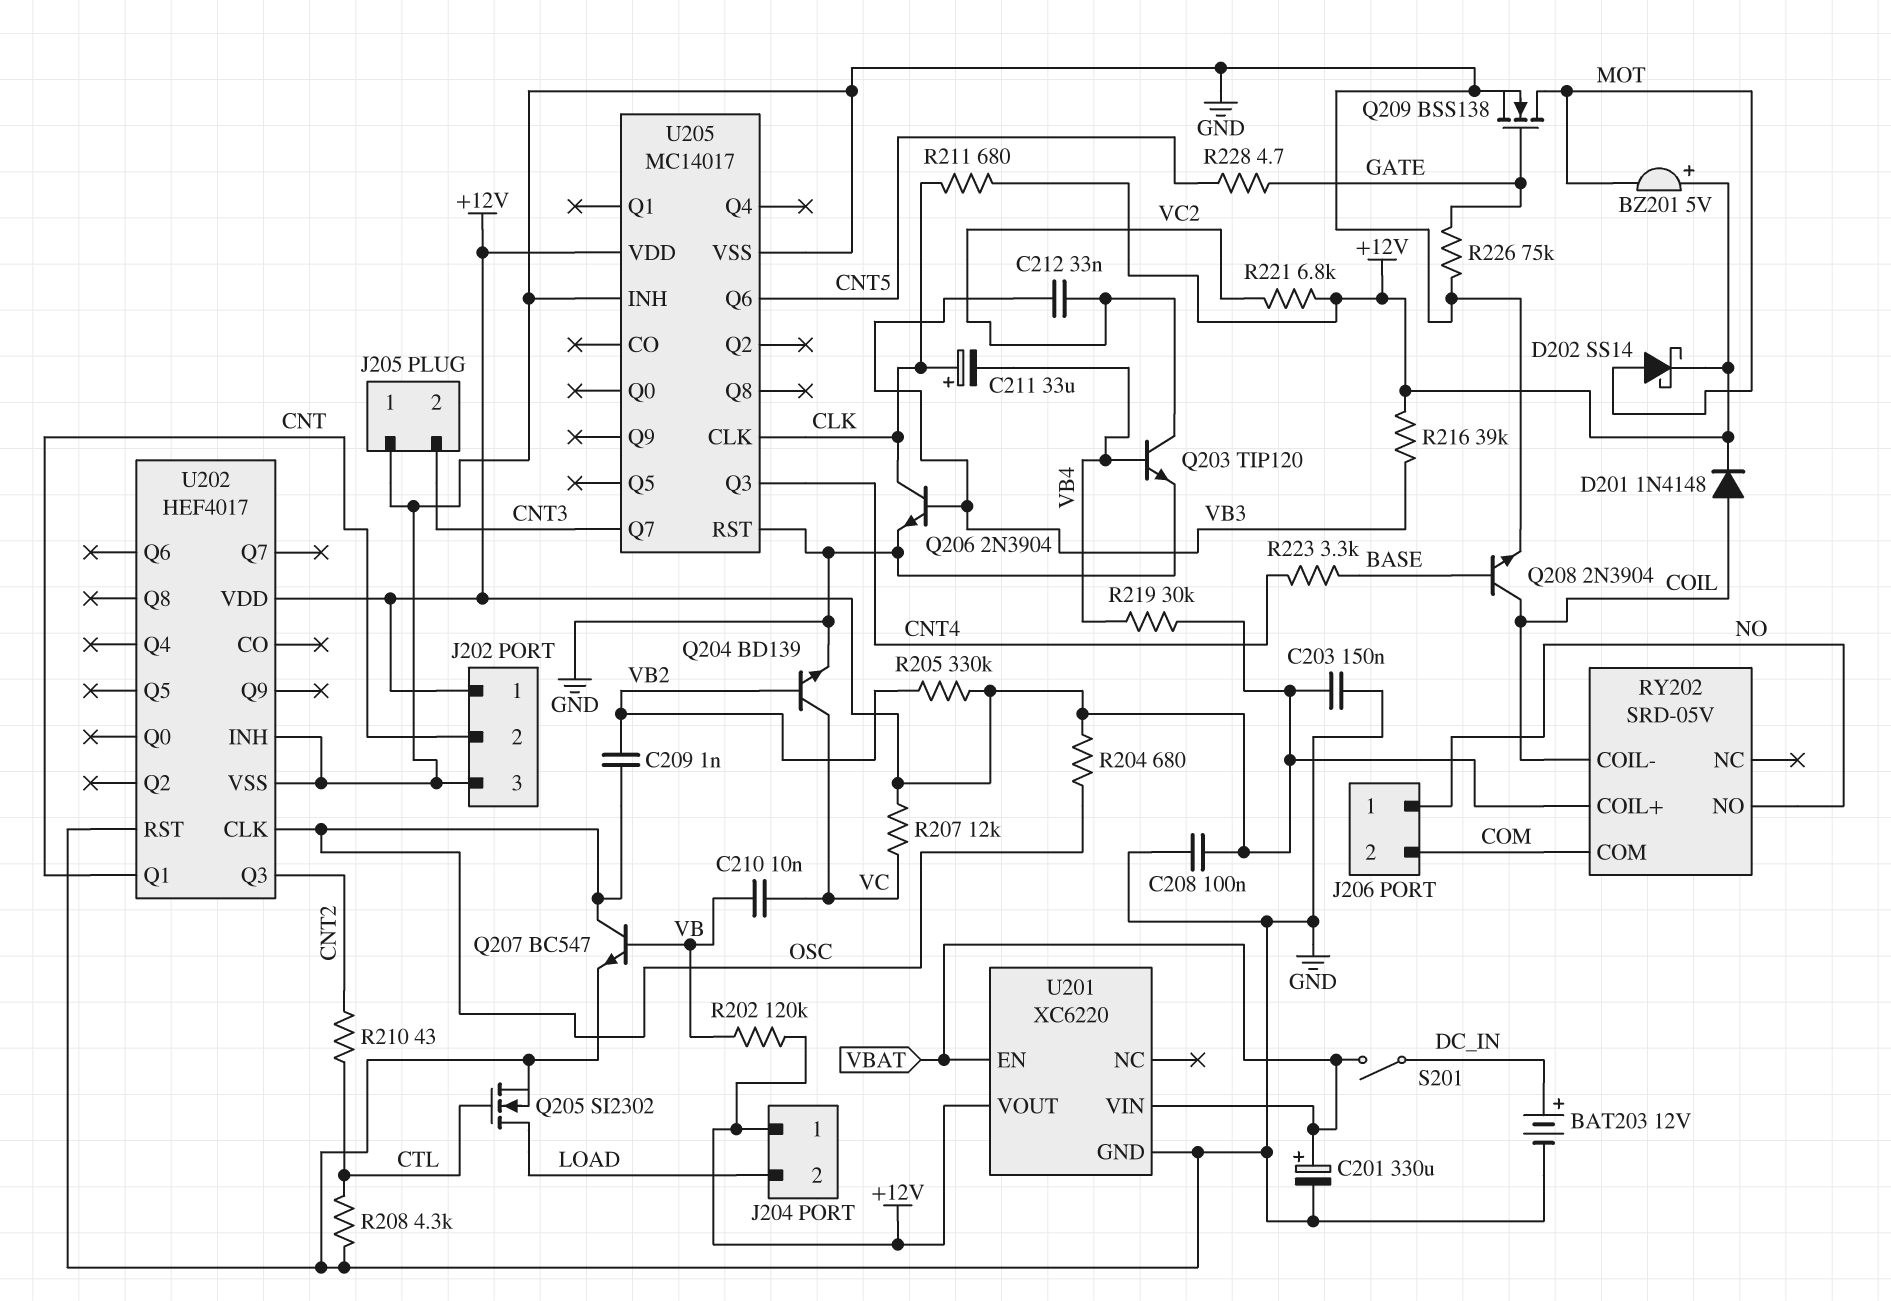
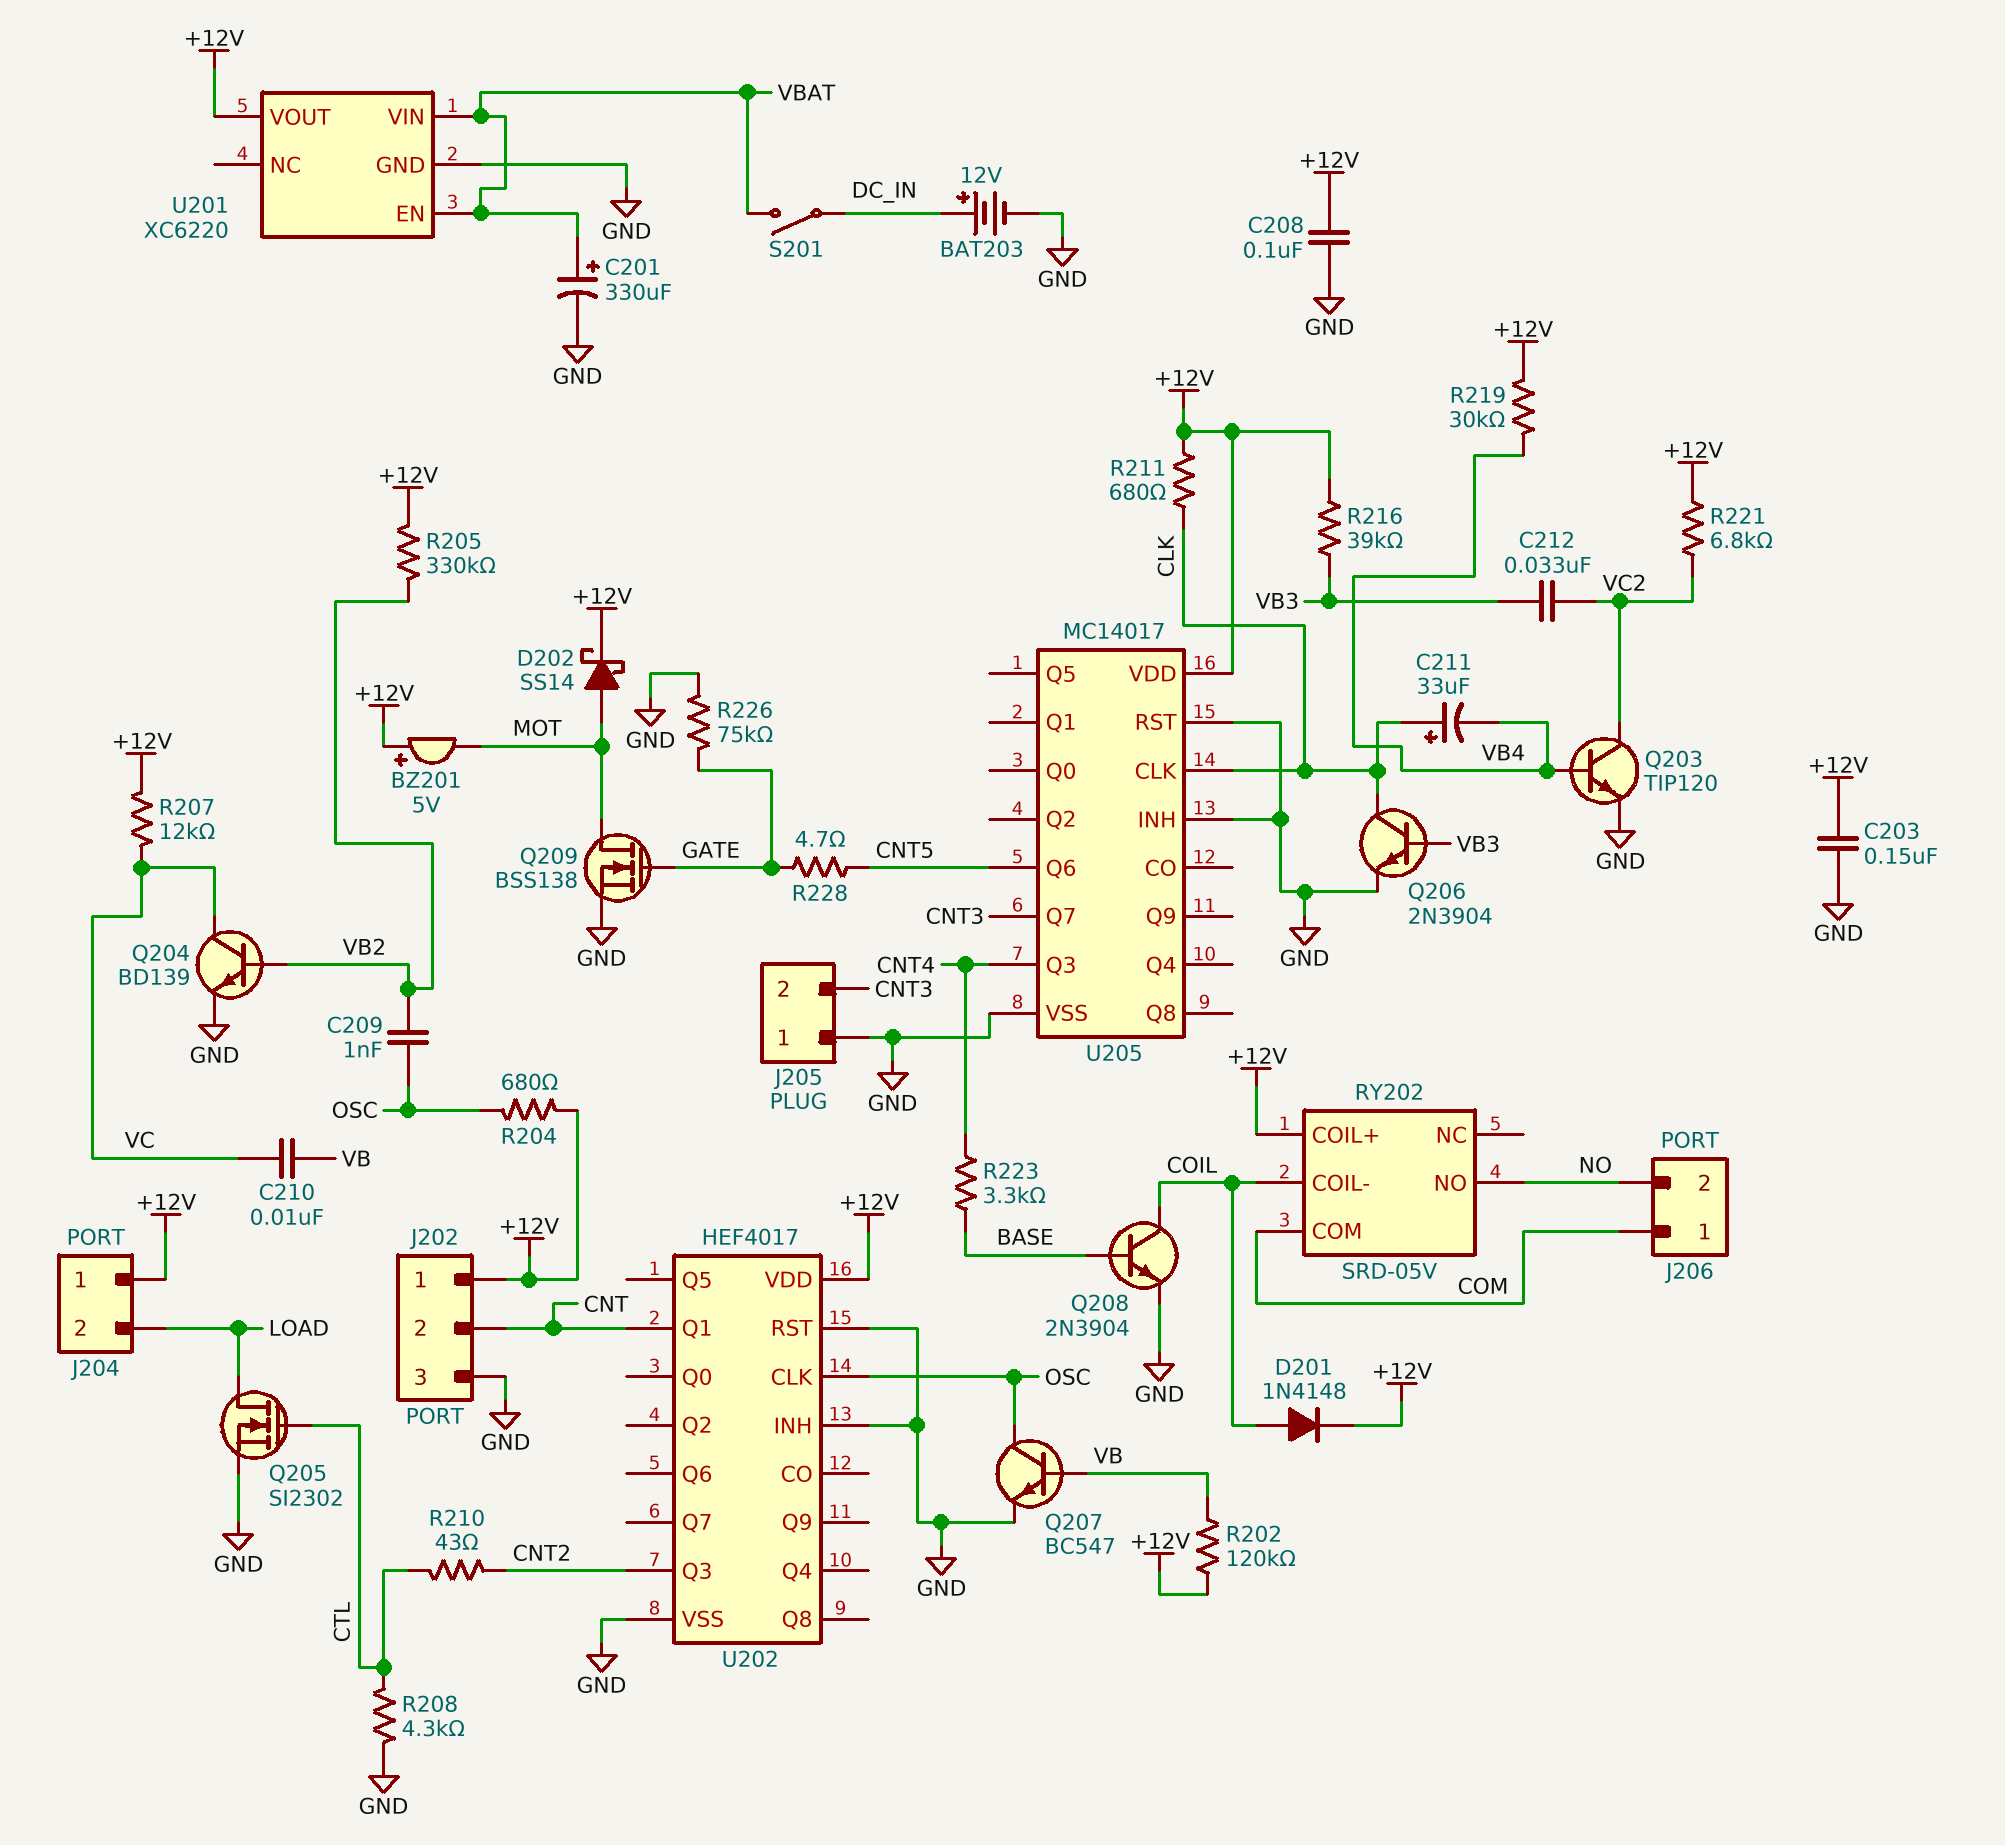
J206 pin 1: NO -> COM
J206 pin 2: COM -> NO

